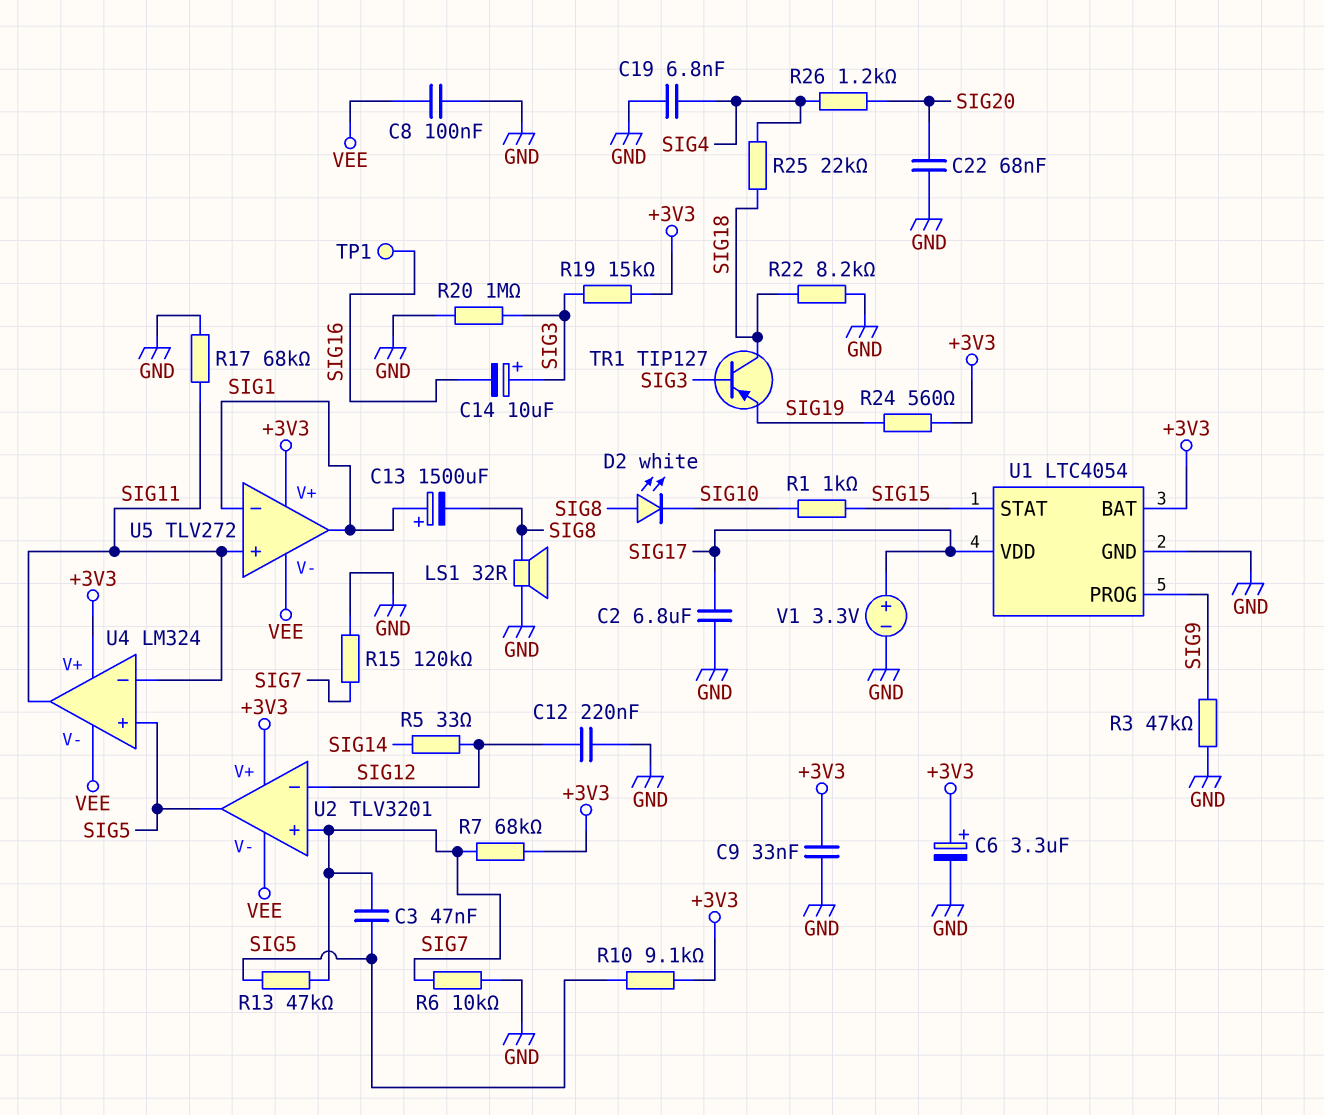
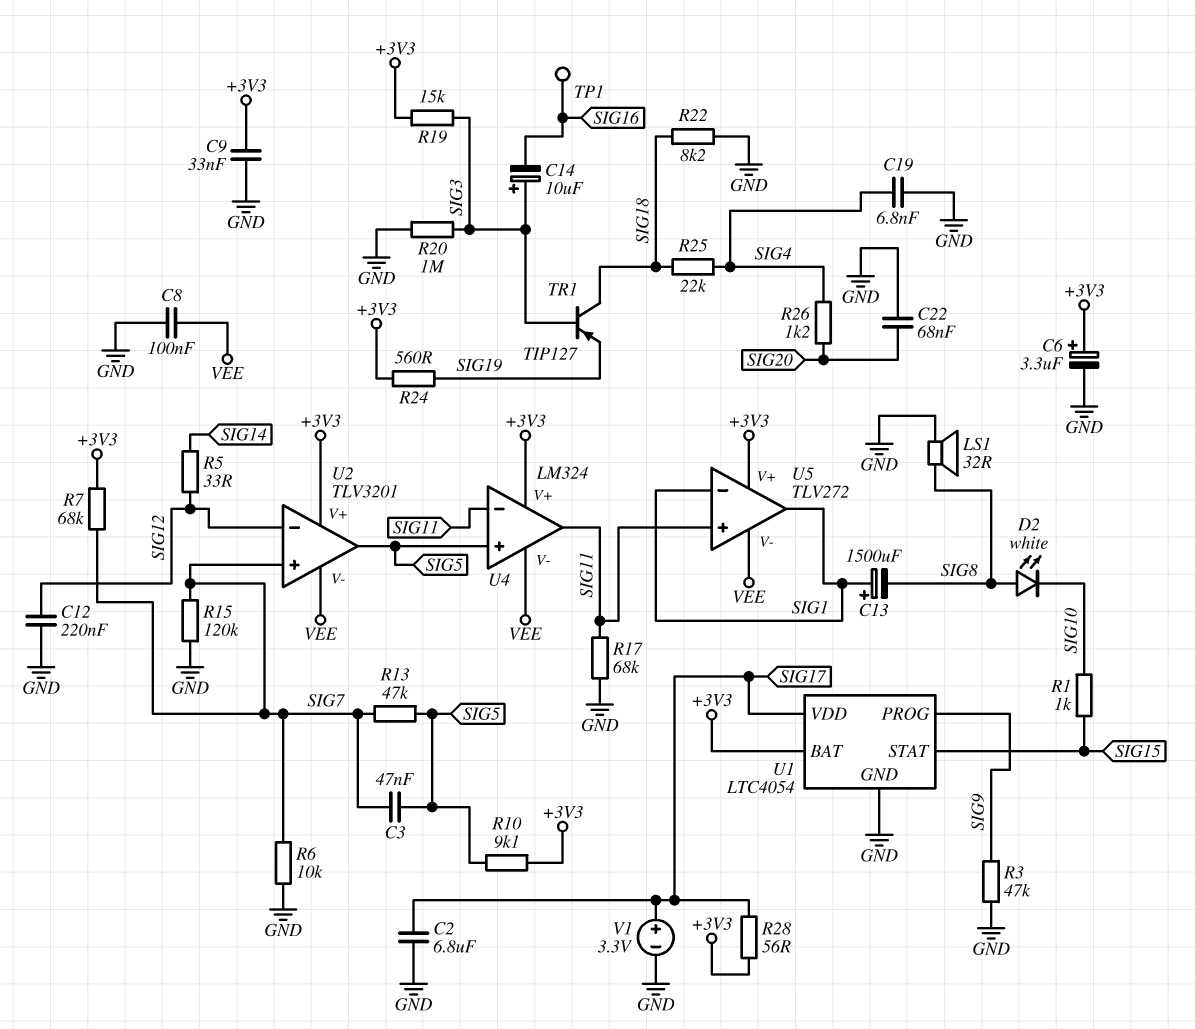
R28: none -> 56 (+3V3, SIG17)

